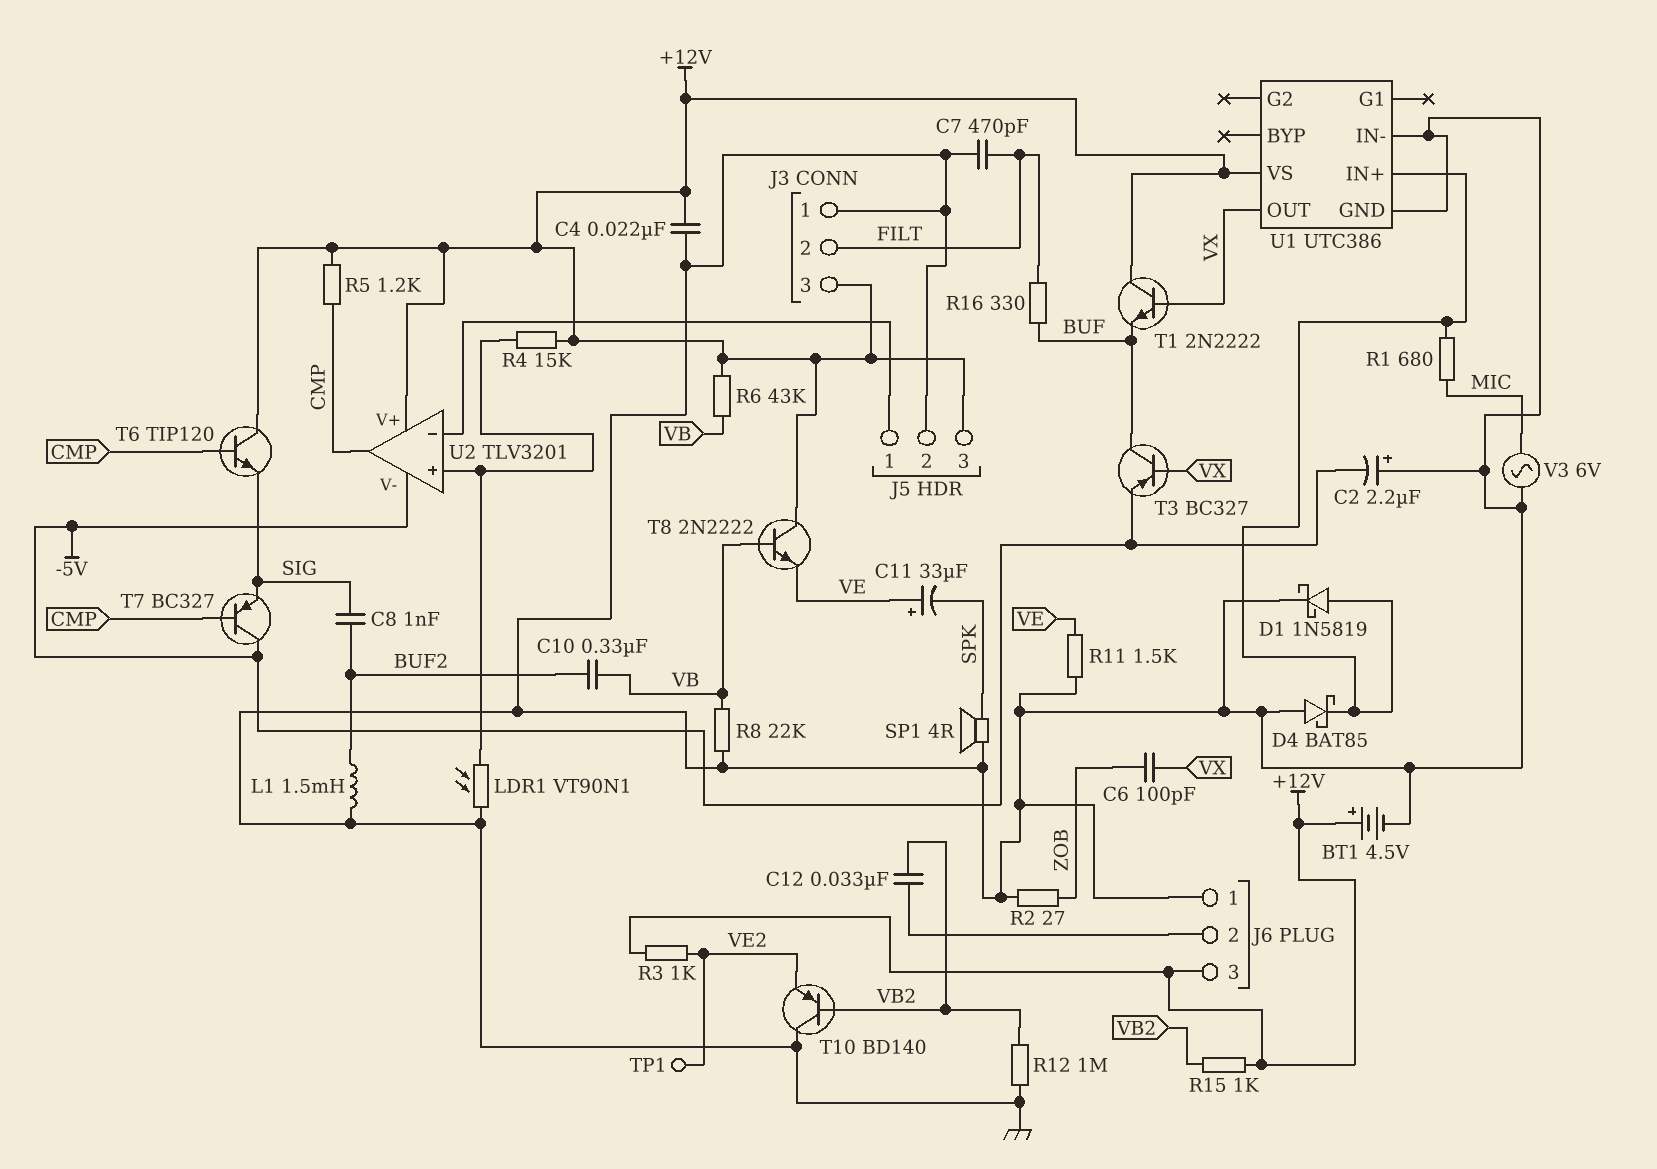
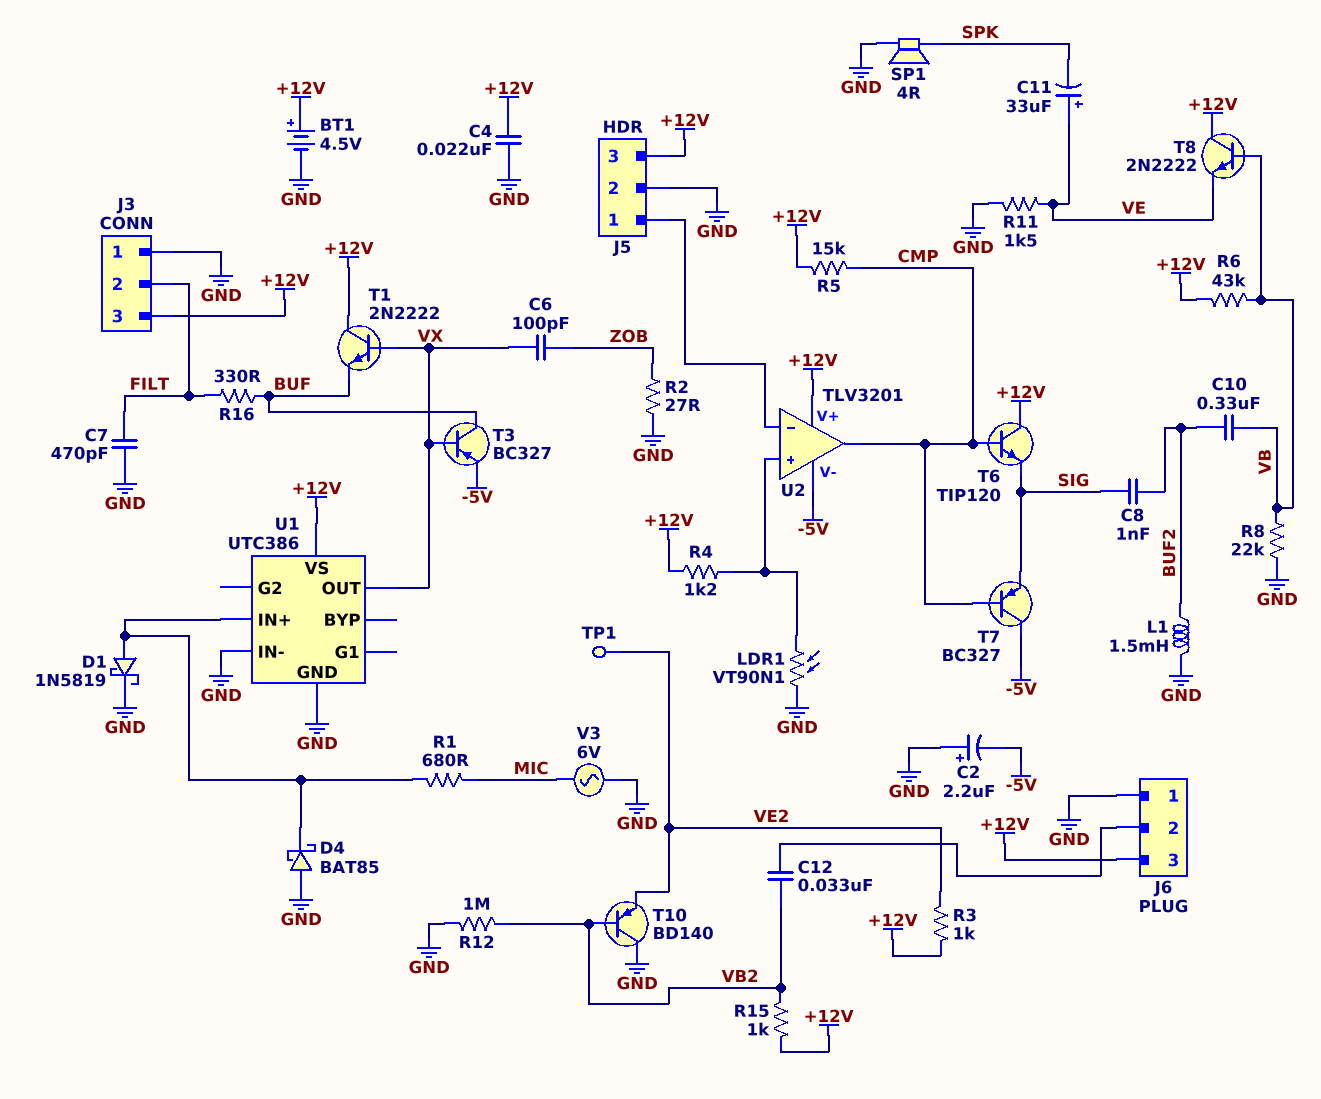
R4: 15k (+12V, U2/in+) -> 1.2k (+12V, U2/in+)
R5: 1.2k (+12V, CMP) -> 15k (+12V, CMP)

